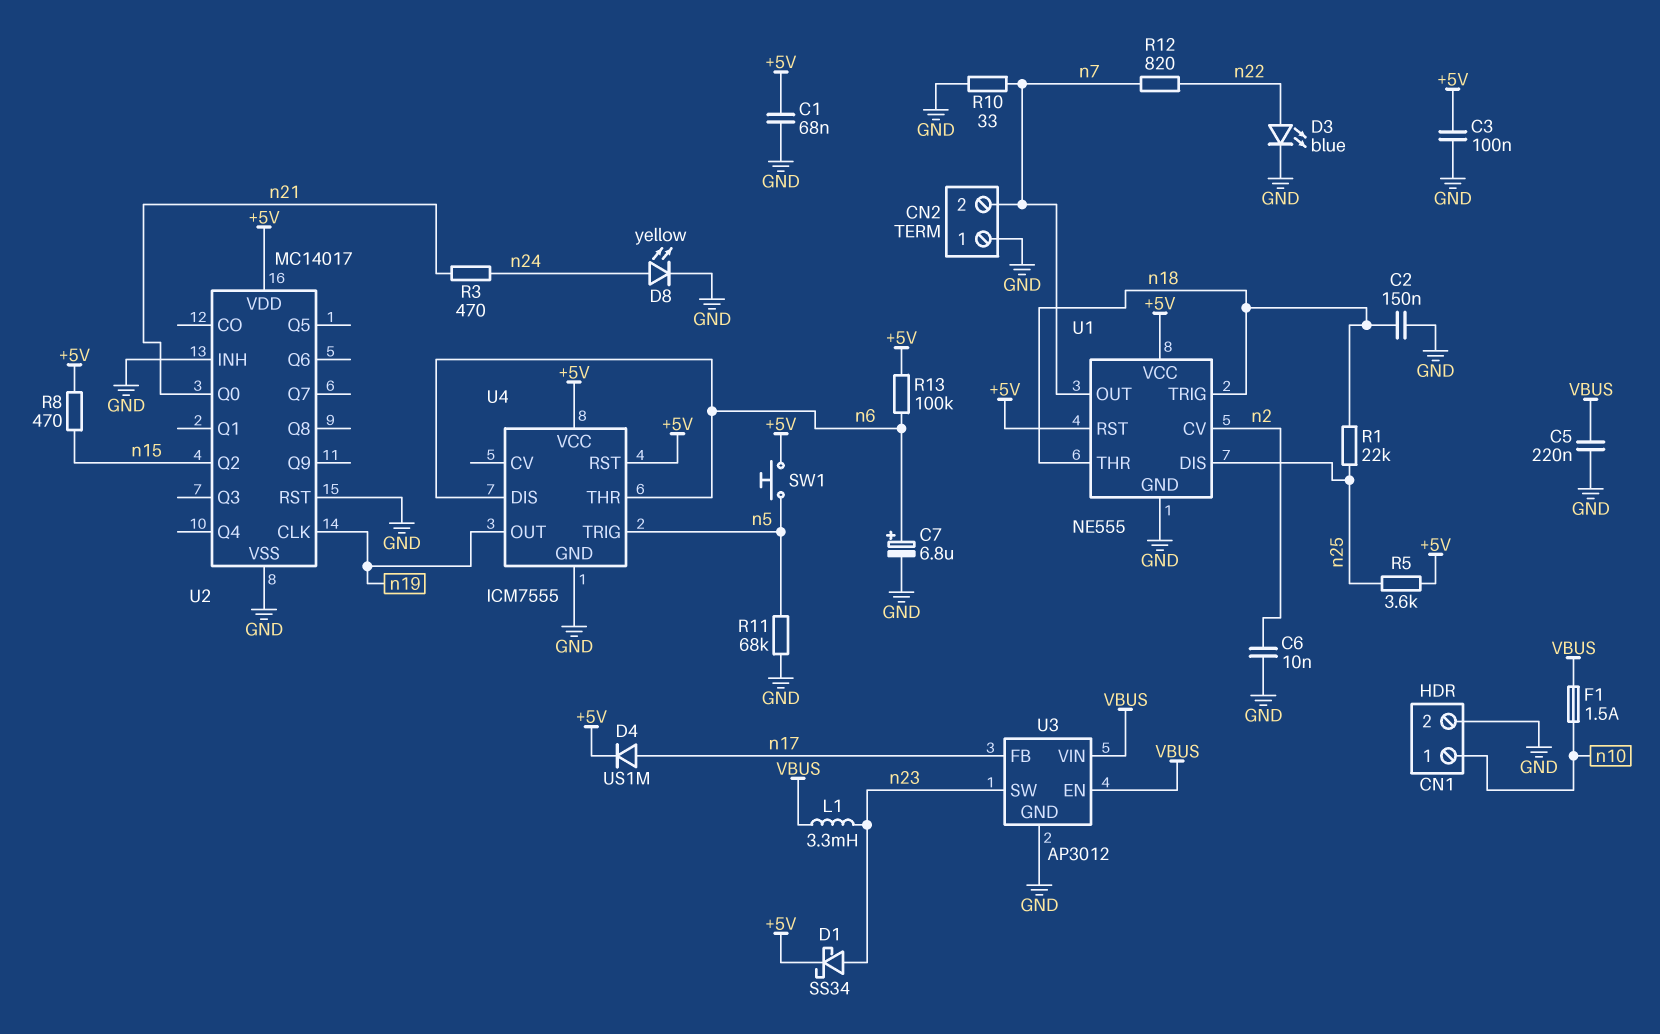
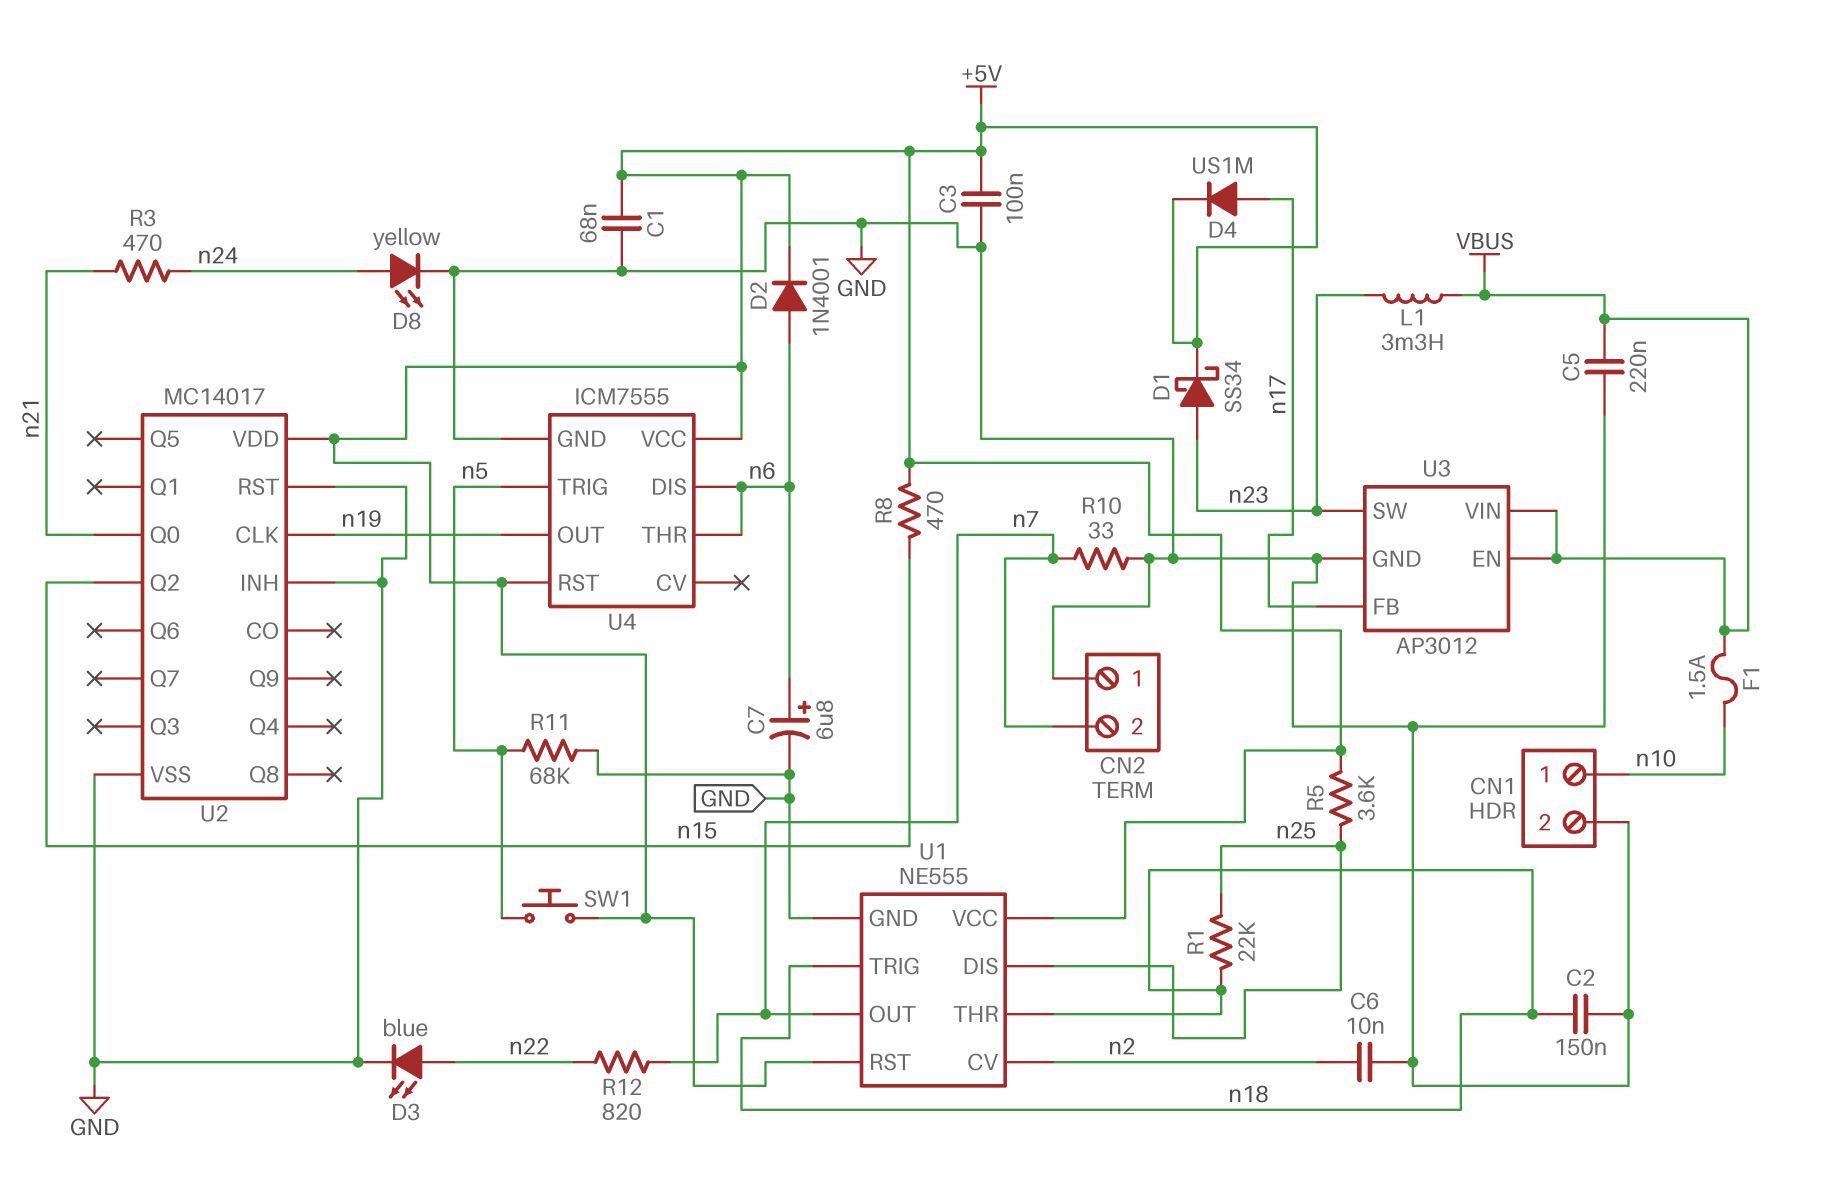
D2: none -> diode 1N4001 (A n6, K +5V)
R13: 100k (+5V, n6) -> none

